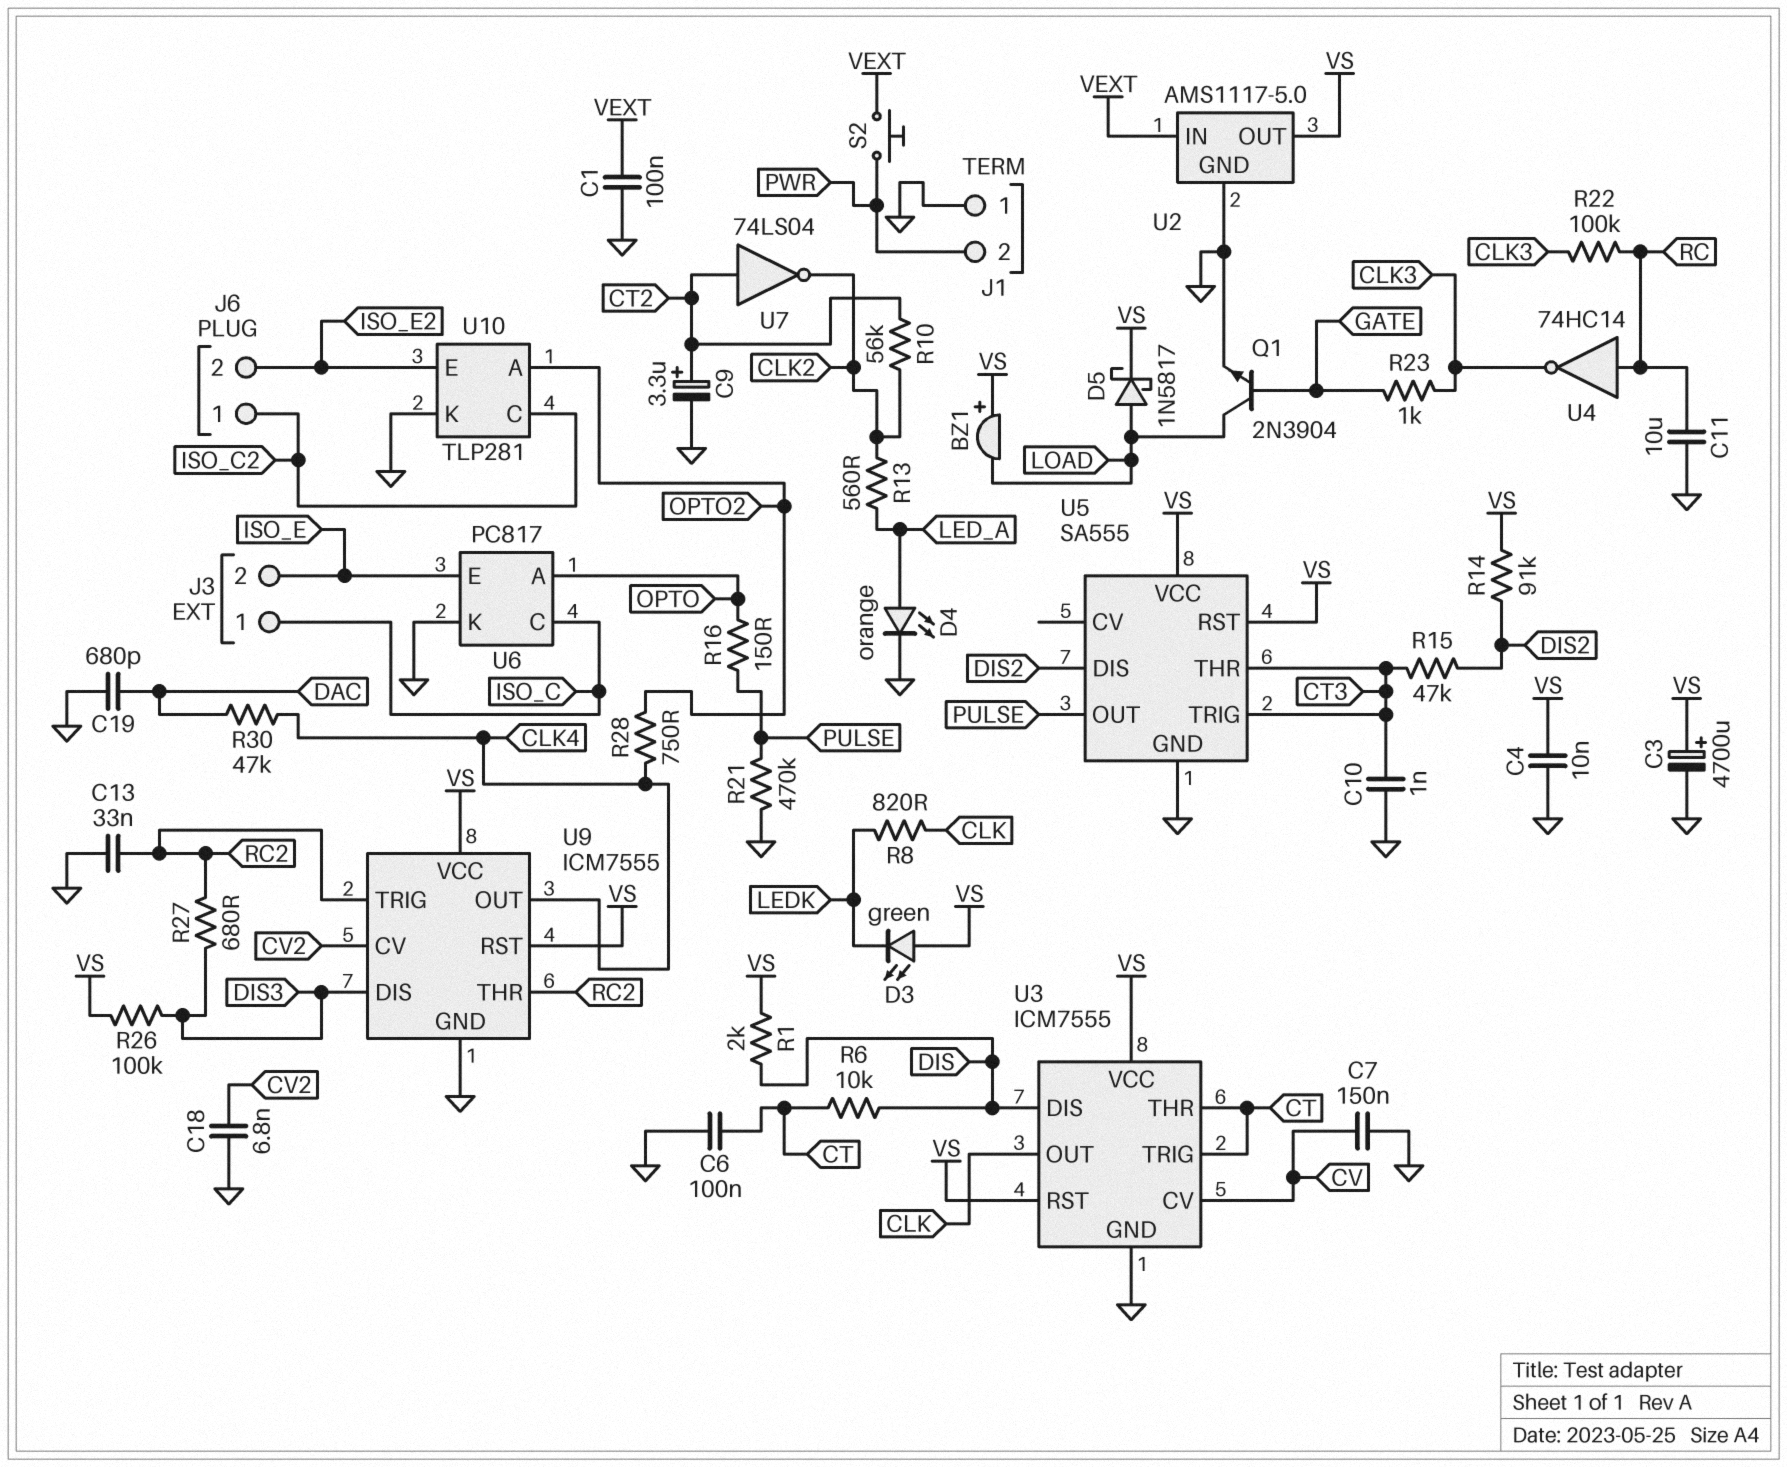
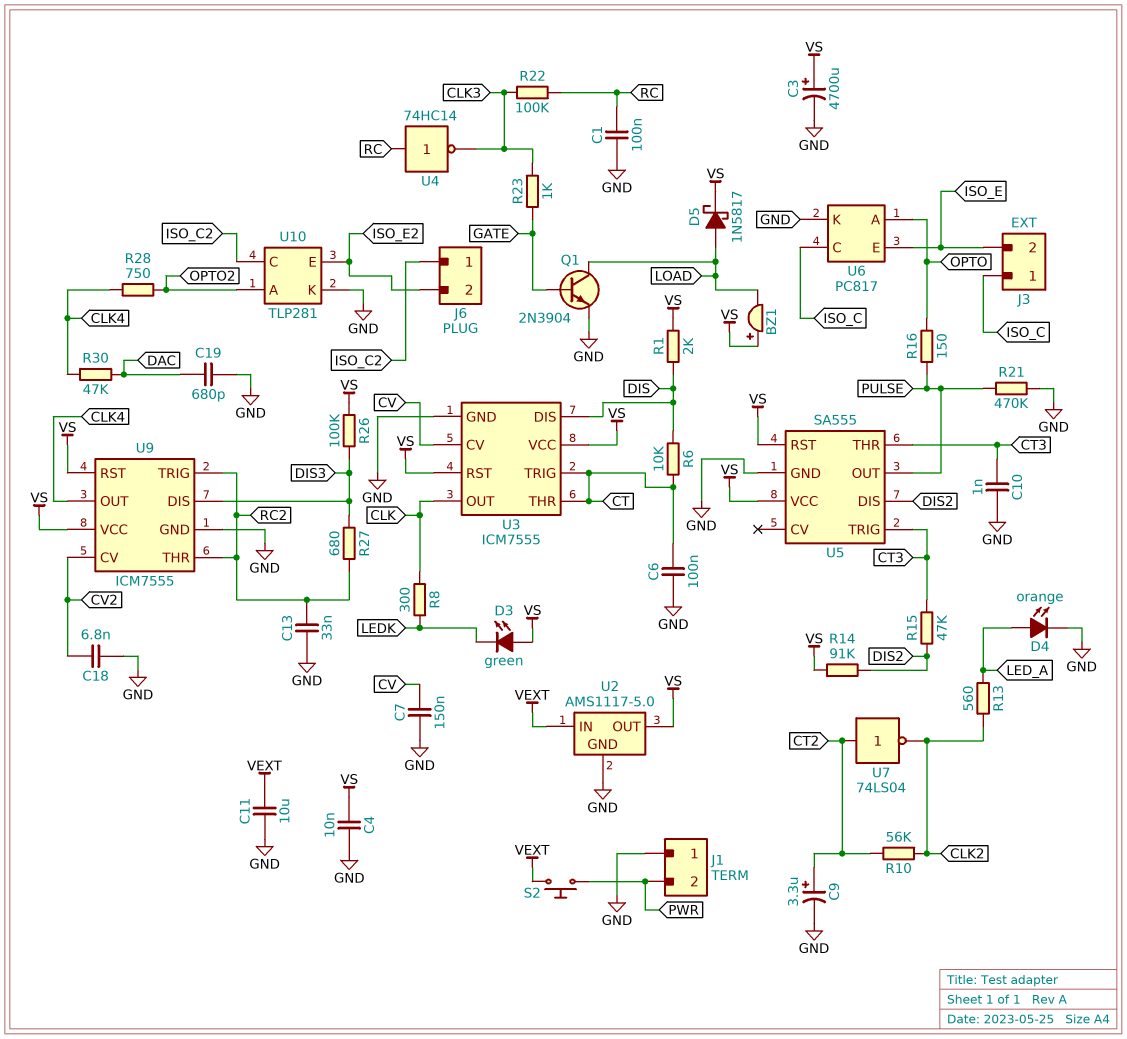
C1: 100nF (GND, VEXT) -> 100nF (GND, RC)
C11: 10uF (GND, RC) -> 10uF (GND, VEXT)
R8: 820 (CLK, LEDK) -> 300 (CLK, LEDK)

